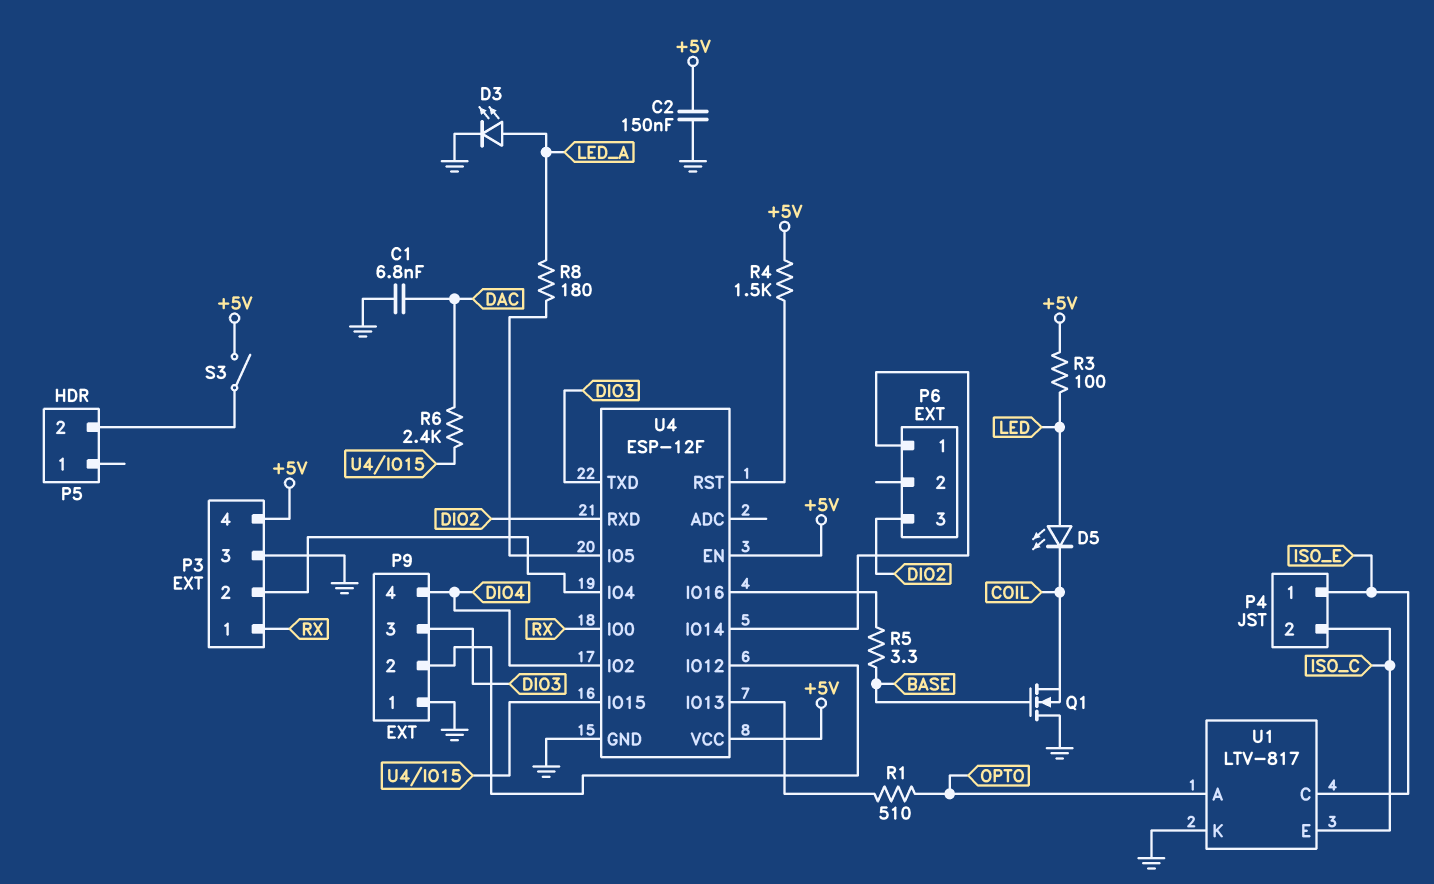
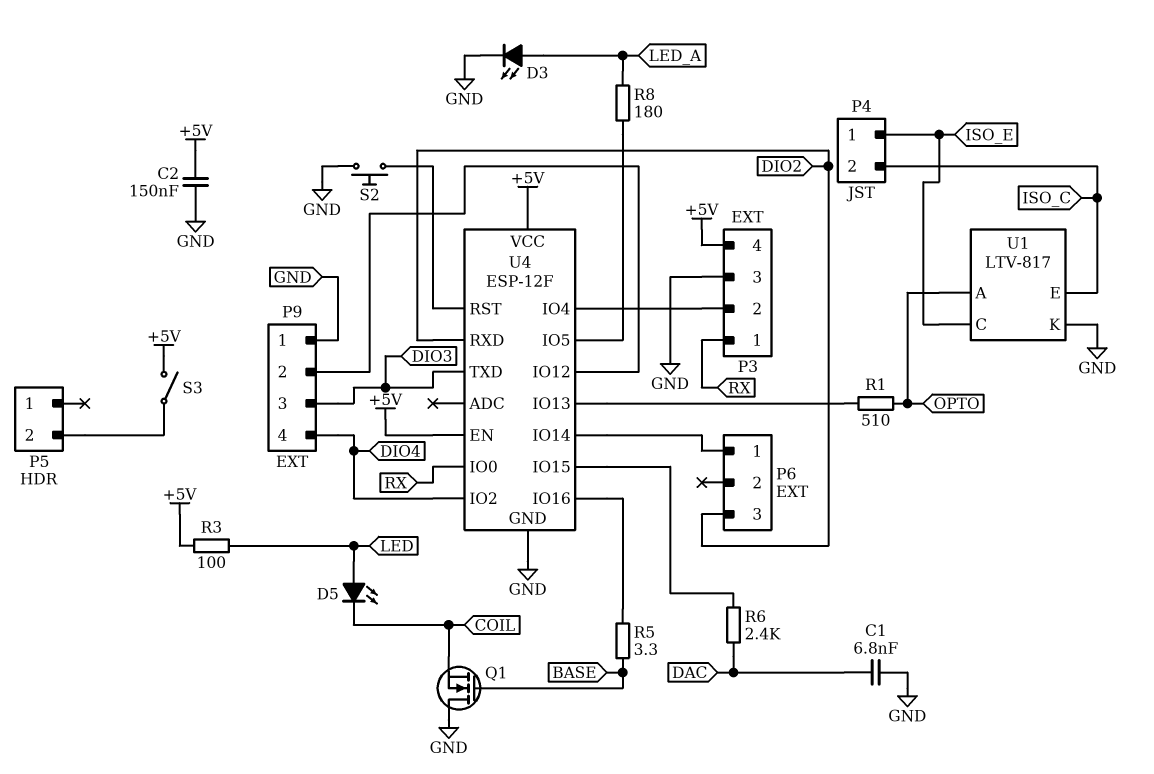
R4: 1.5k (+5V, U4/RST) -> none
S2: none -> button (GND, U4/RST)

